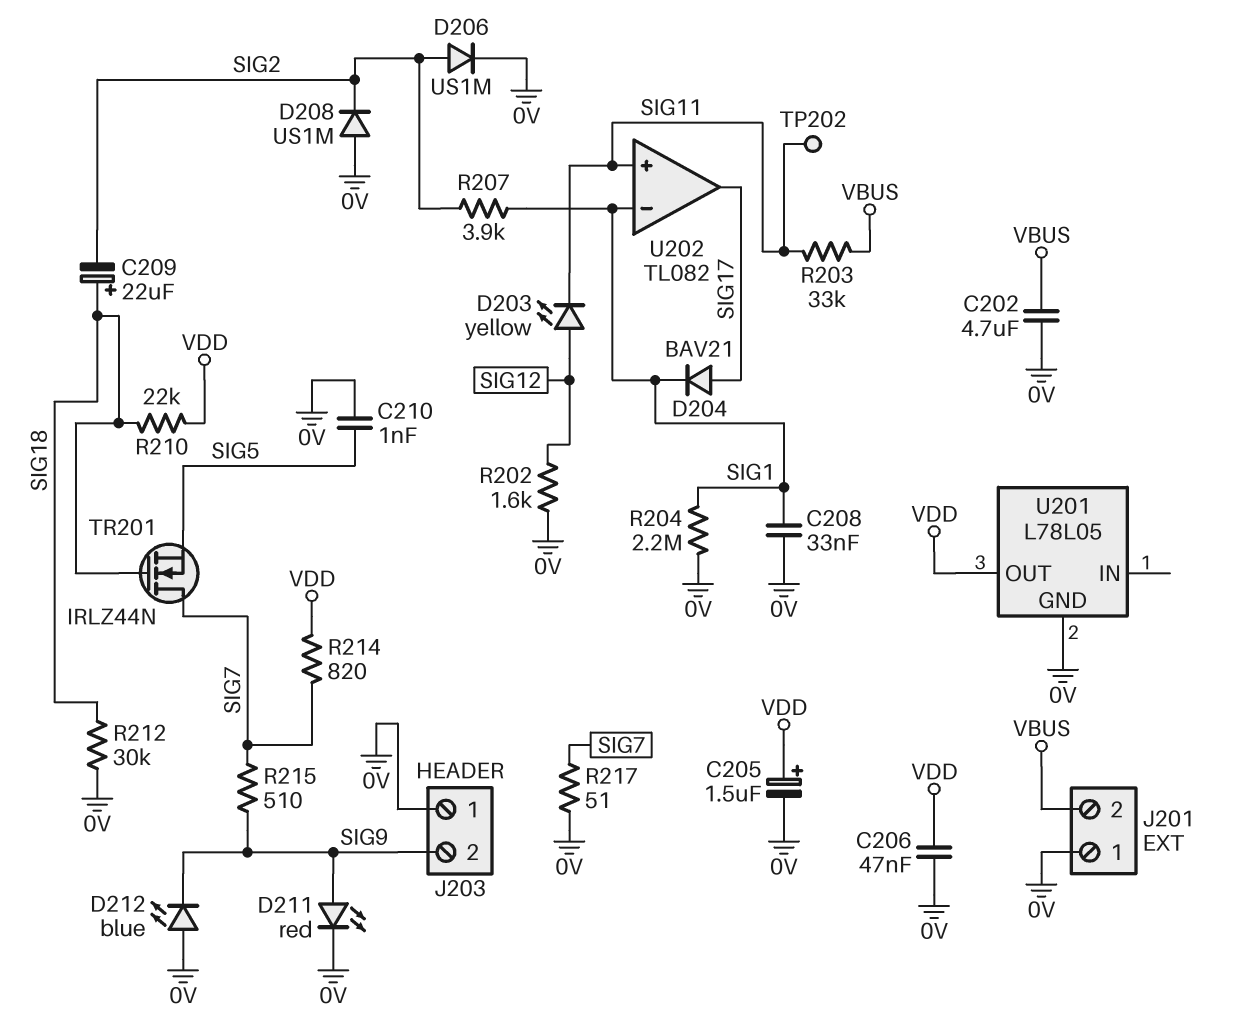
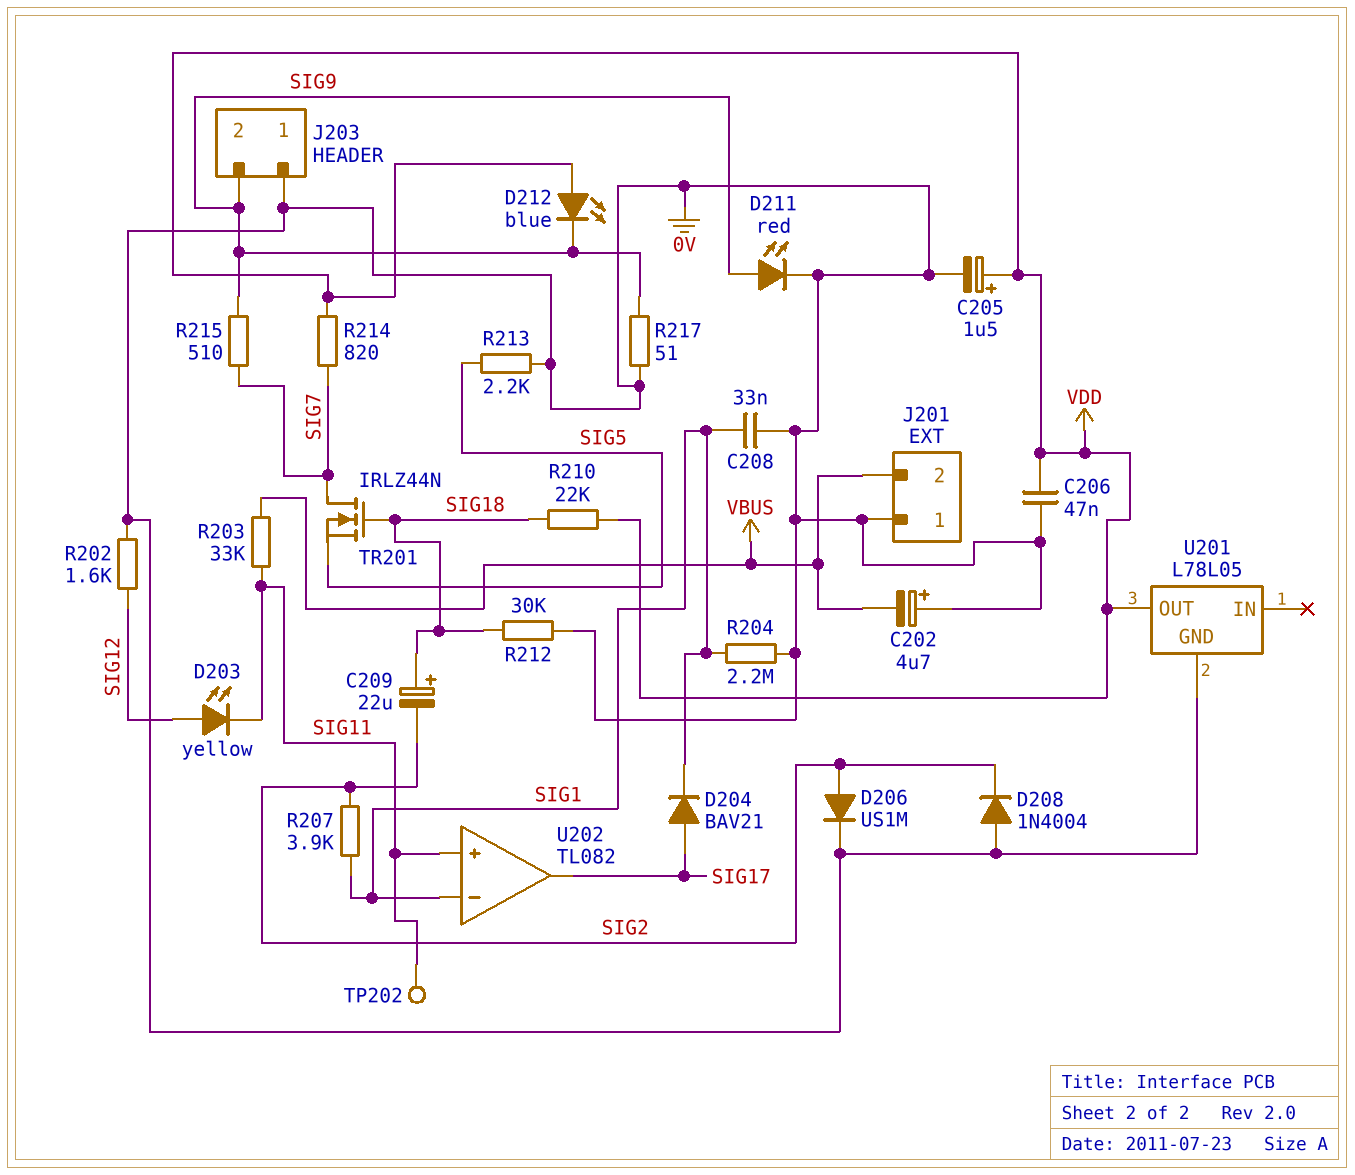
C202: 4.7uF (0V, VBUS) -> 4.7uF (plus 0V, minus VBUS)
C210: 1nF (0V, SIG5) -> none
D208: diode US1M (A 0V, K SIG2) -> diode 1N4004 (A 0V, K SIG2)
D212: LED blue (A 0V, K SIG9) -> LED blue (A VDD, K SIG9)
R213: none -> 2.2k (0V, SIG5)
R217: 51 (0V, SIG7) -> 51 (0V, SIG9)

